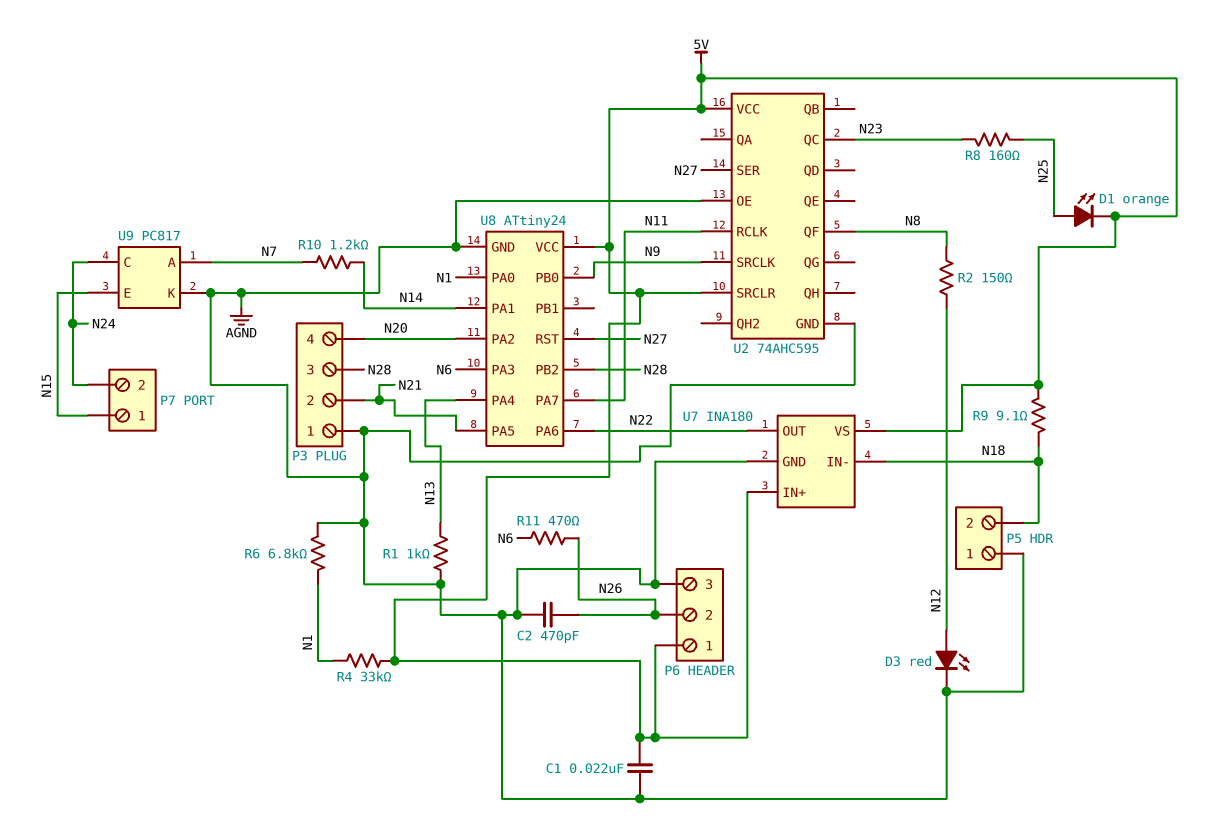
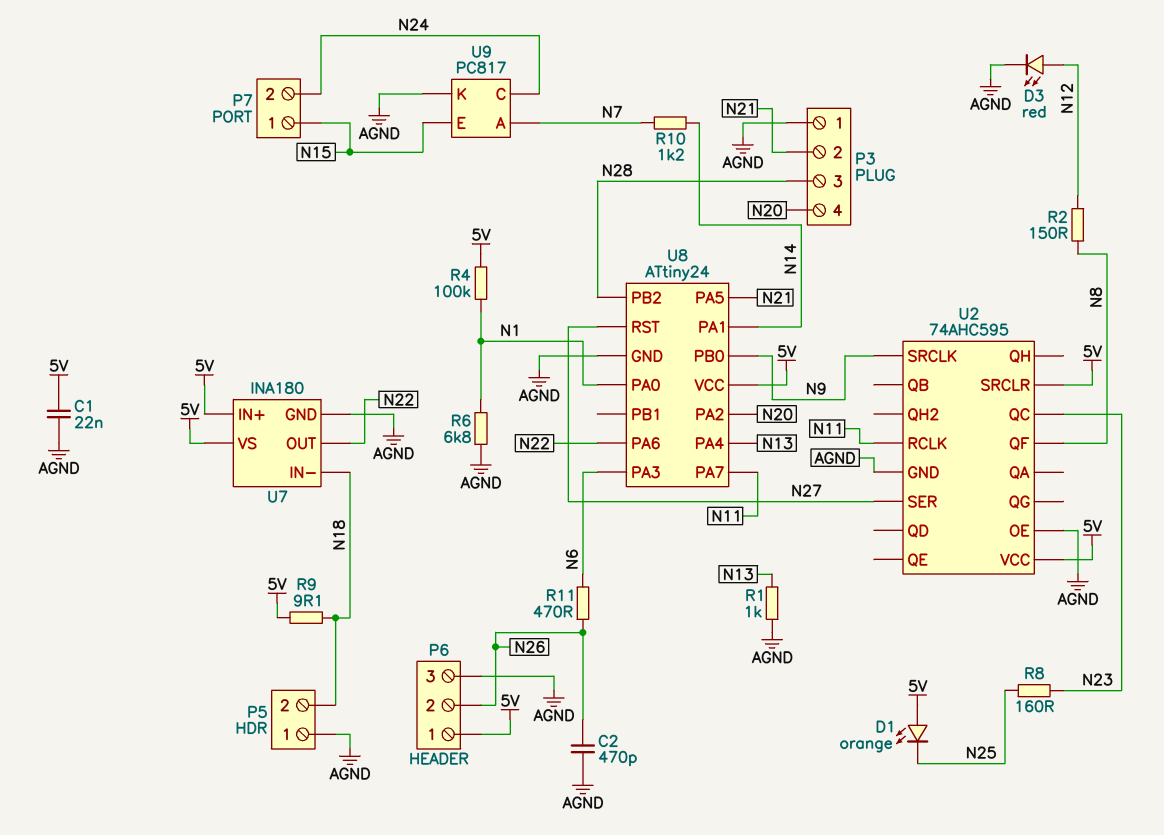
D1: LED orange (A N25, K 5V) -> LED orange (A 5V, K N25)
R4: 33k (5V, N1) -> 100k (5V, N1)

